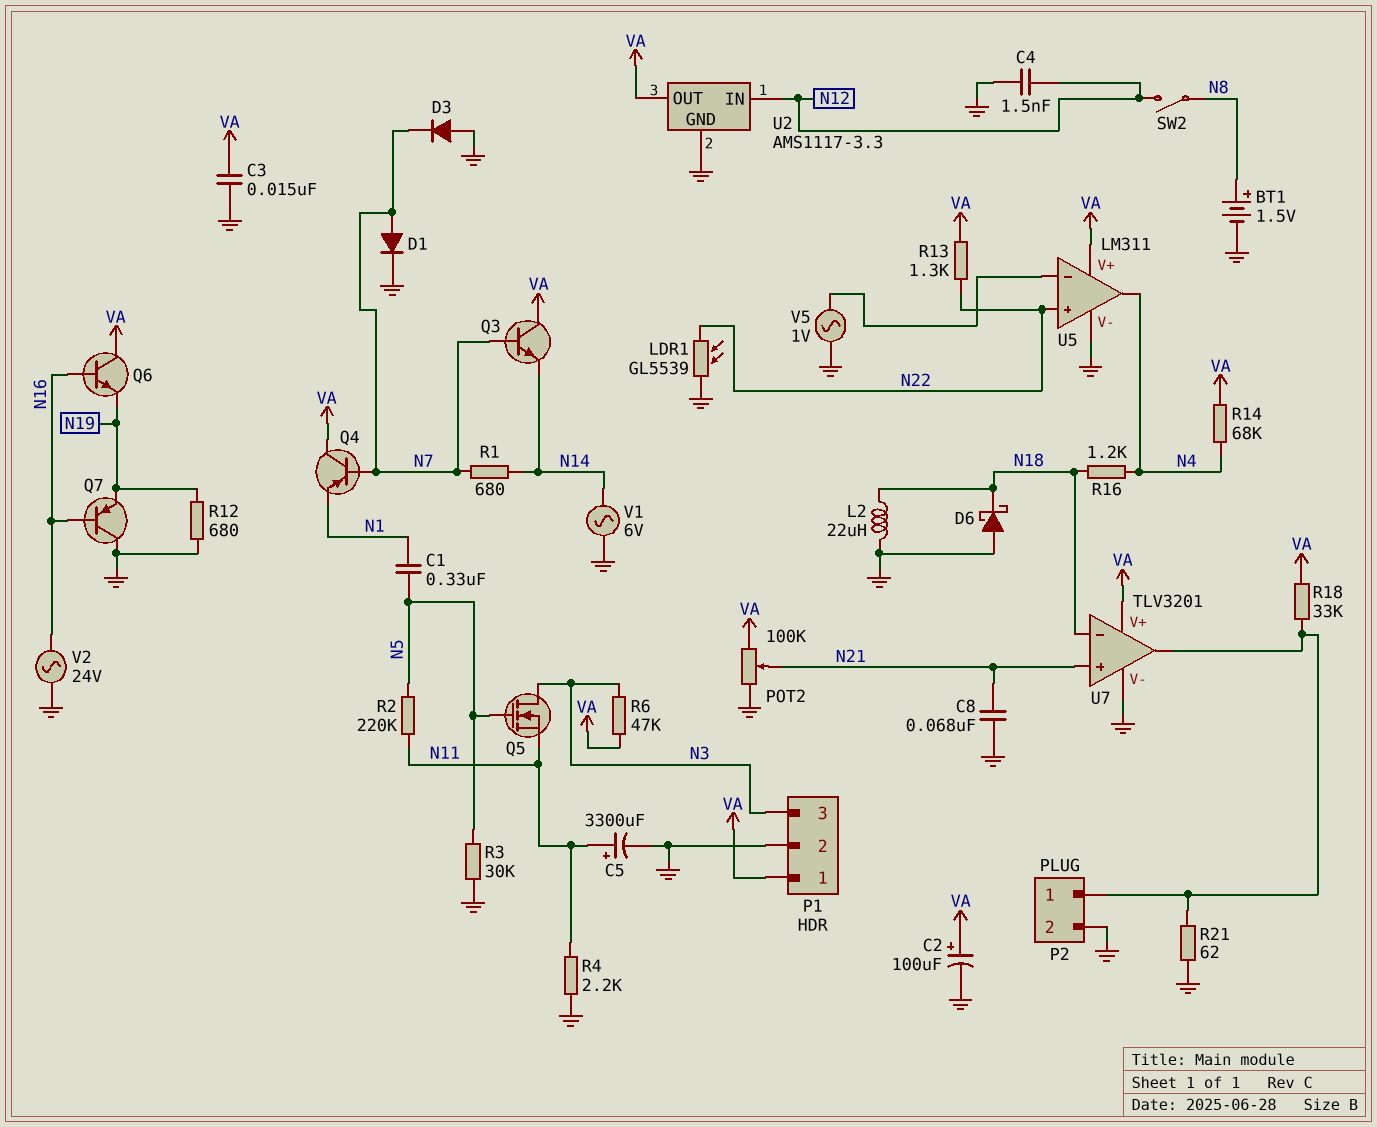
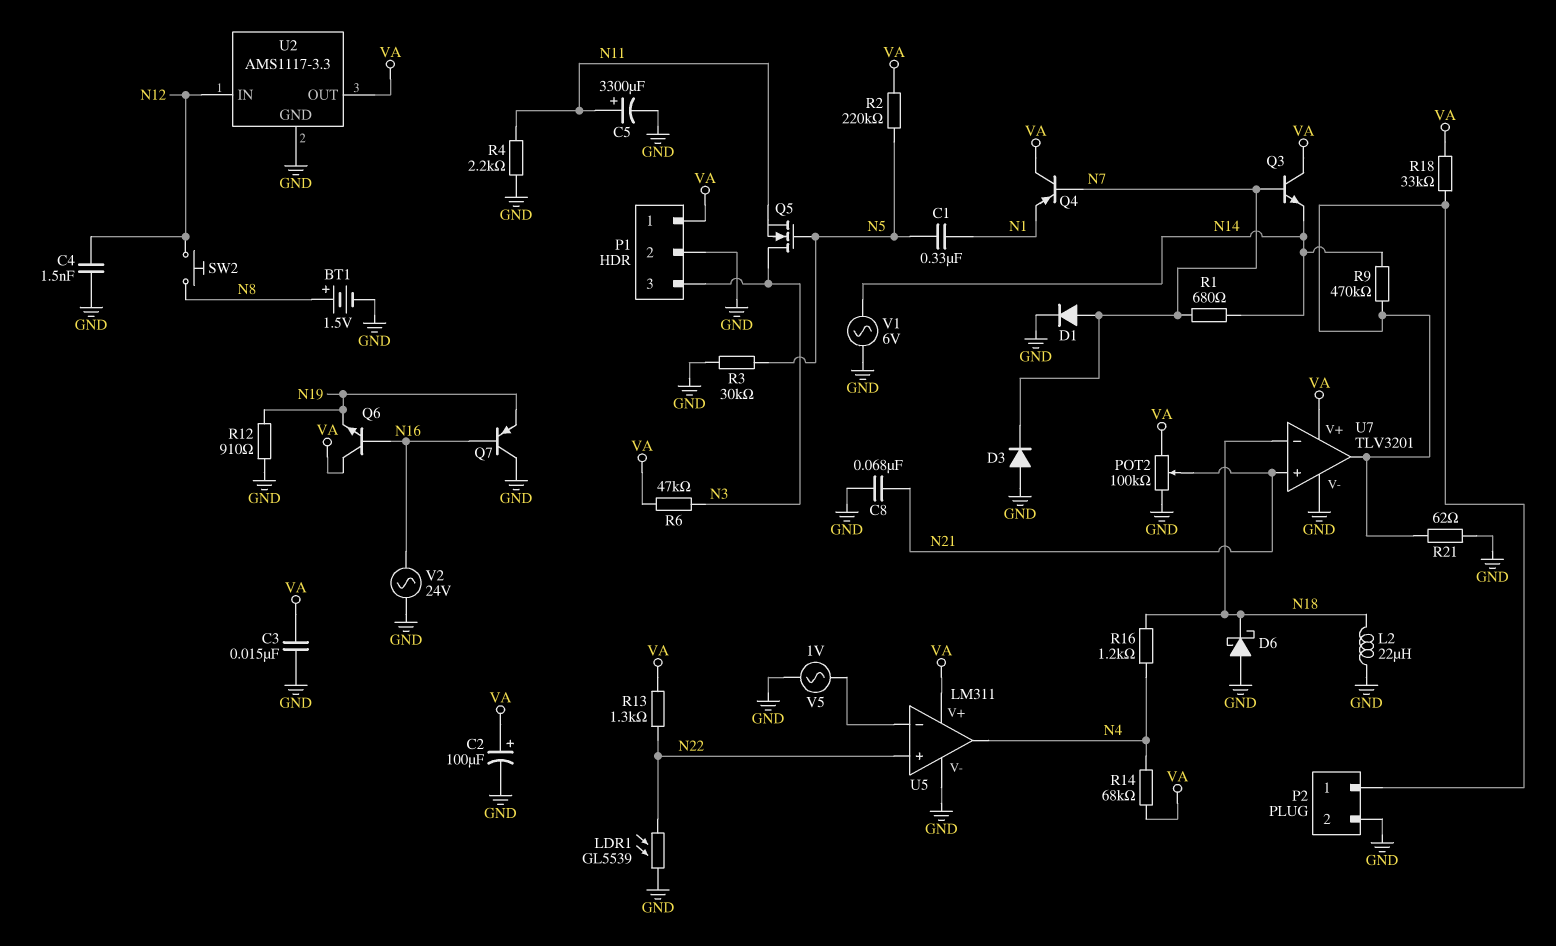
R2: 220k (N5, N11) -> 220k (N5, VA)
R9: none -> 470k (N14, P2/1)
R12: 680 (GND, N19) -> 910 (GND, N19)
SW2: switch (N8, N12) -> button (N8, N12)

